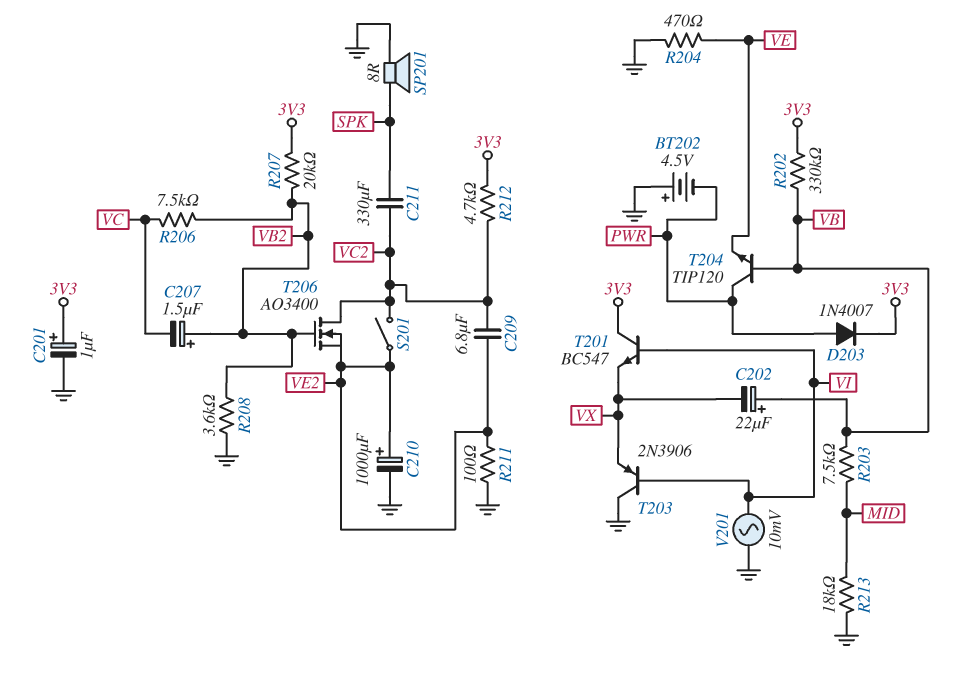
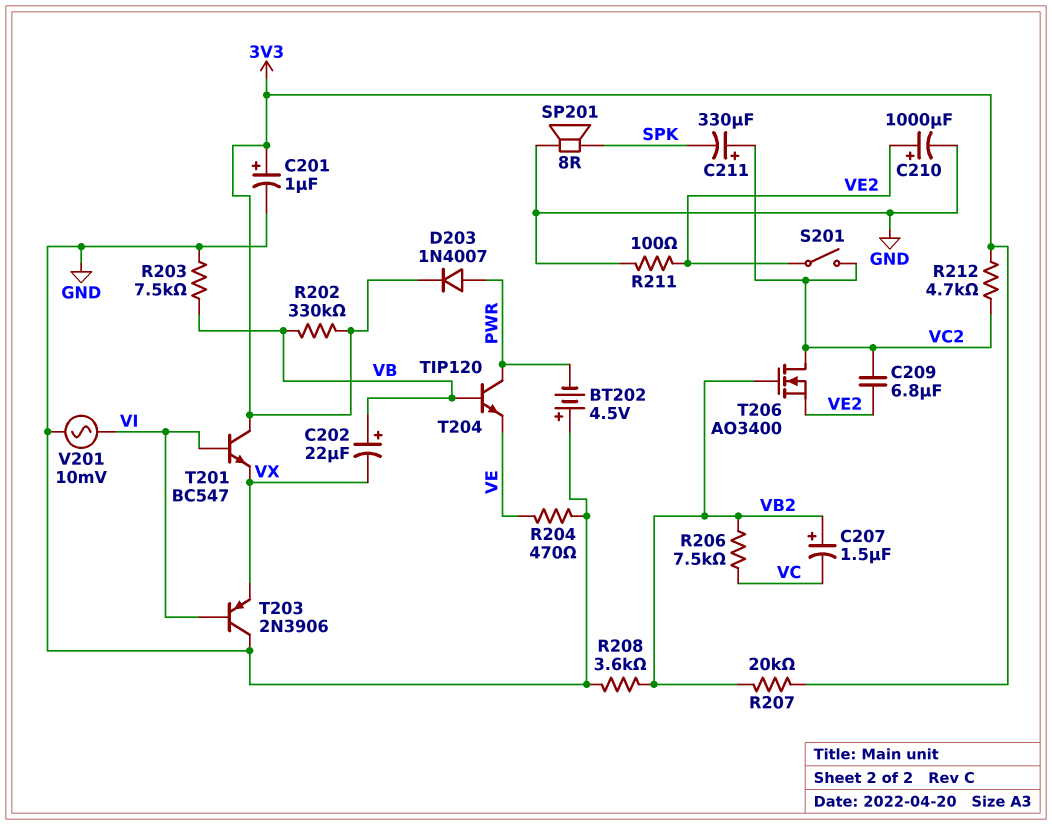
C211: 330uF (SPK, VC2) -> 330uF (plus VC2, minus SPK)
R203: 7.5k (MID, VB) -> 7.5k (GND, VB)
R213: 18k (GND, MID) -> none

